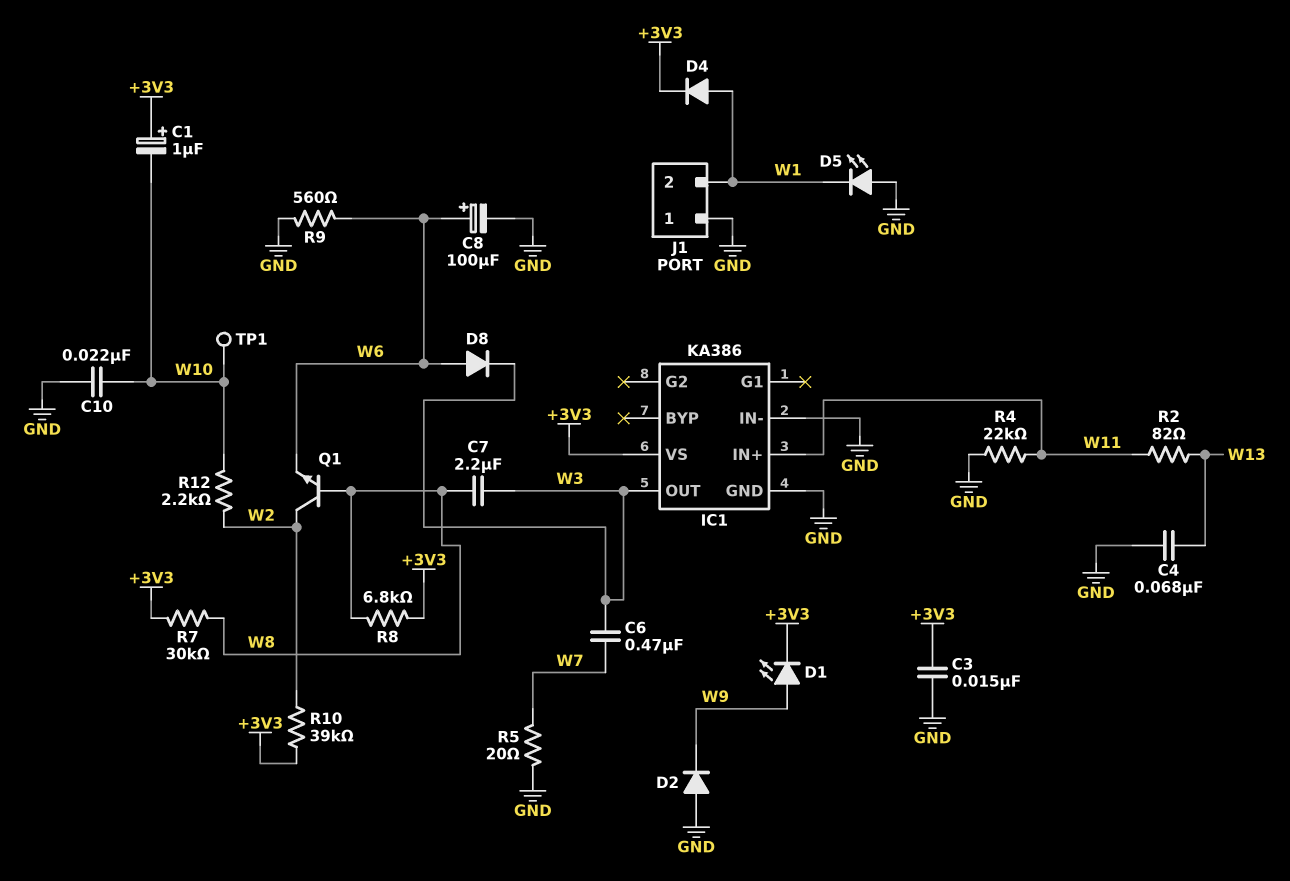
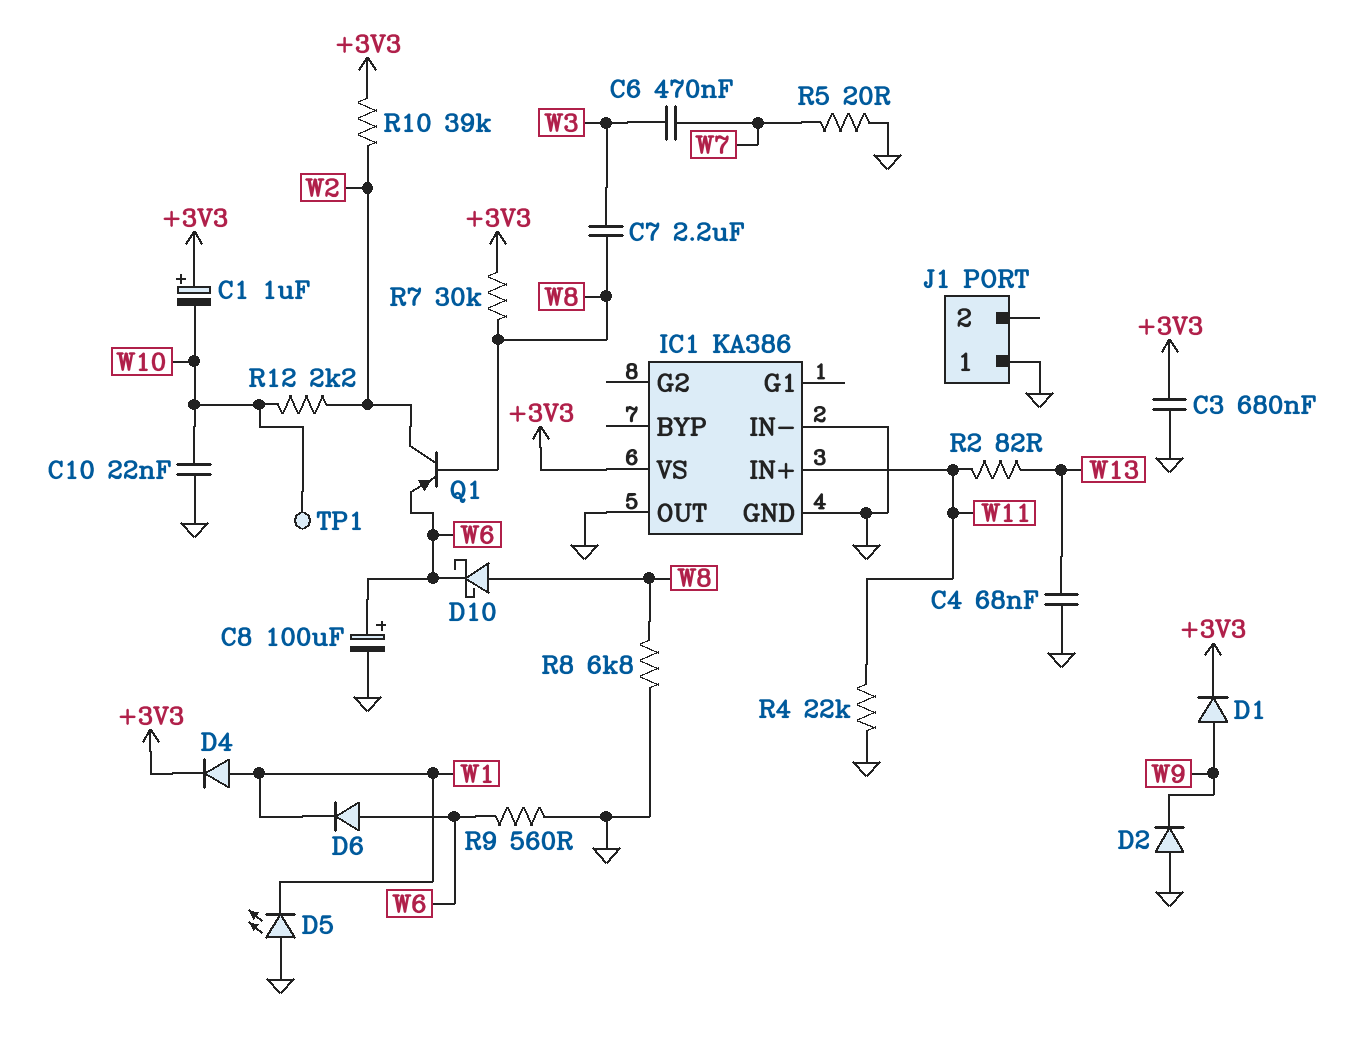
C3: 15nF (+3V3, GND) -> 680nF (+3V3, GND)
D1: LED (A W9, K +3V3) -> diode (A W9, K +3V3)
D6: none -> diode (A W6, K W1)
D8: diode (A W6, K W3) -> none
D10: none -> schottky (A W8, K W6)
IC1 pin OUT: W3 -> GND
J1 pin 2: W1 -> none
Q1: NPN (B W8, C W2, E W6) -> PNP (B W8, C W2, E W6)
R8: 6.8k (+3V3, W8) -> 6.8k (GND, W8)

